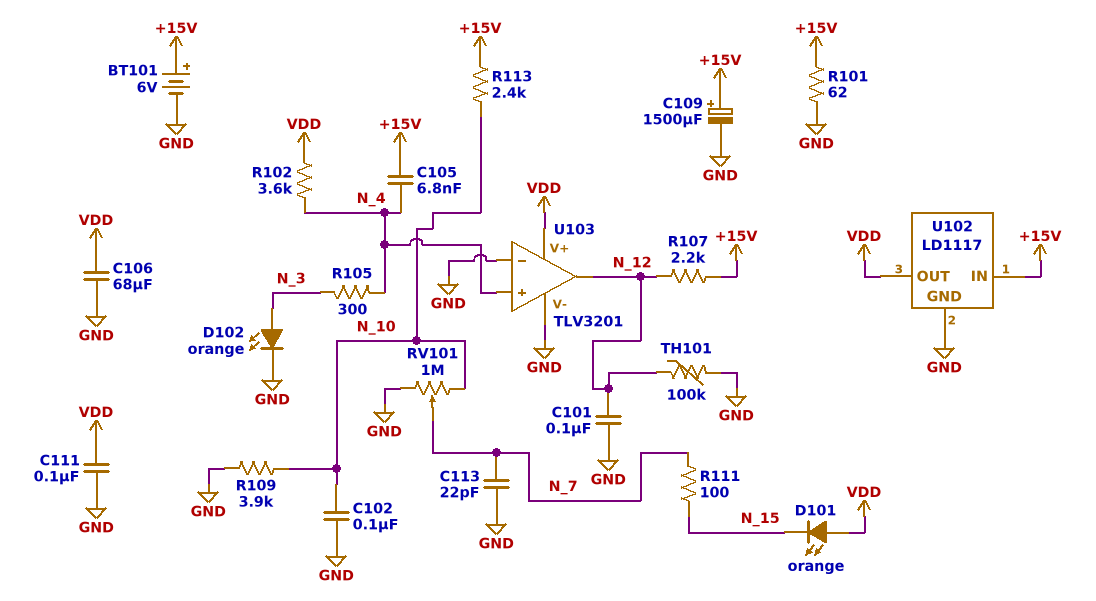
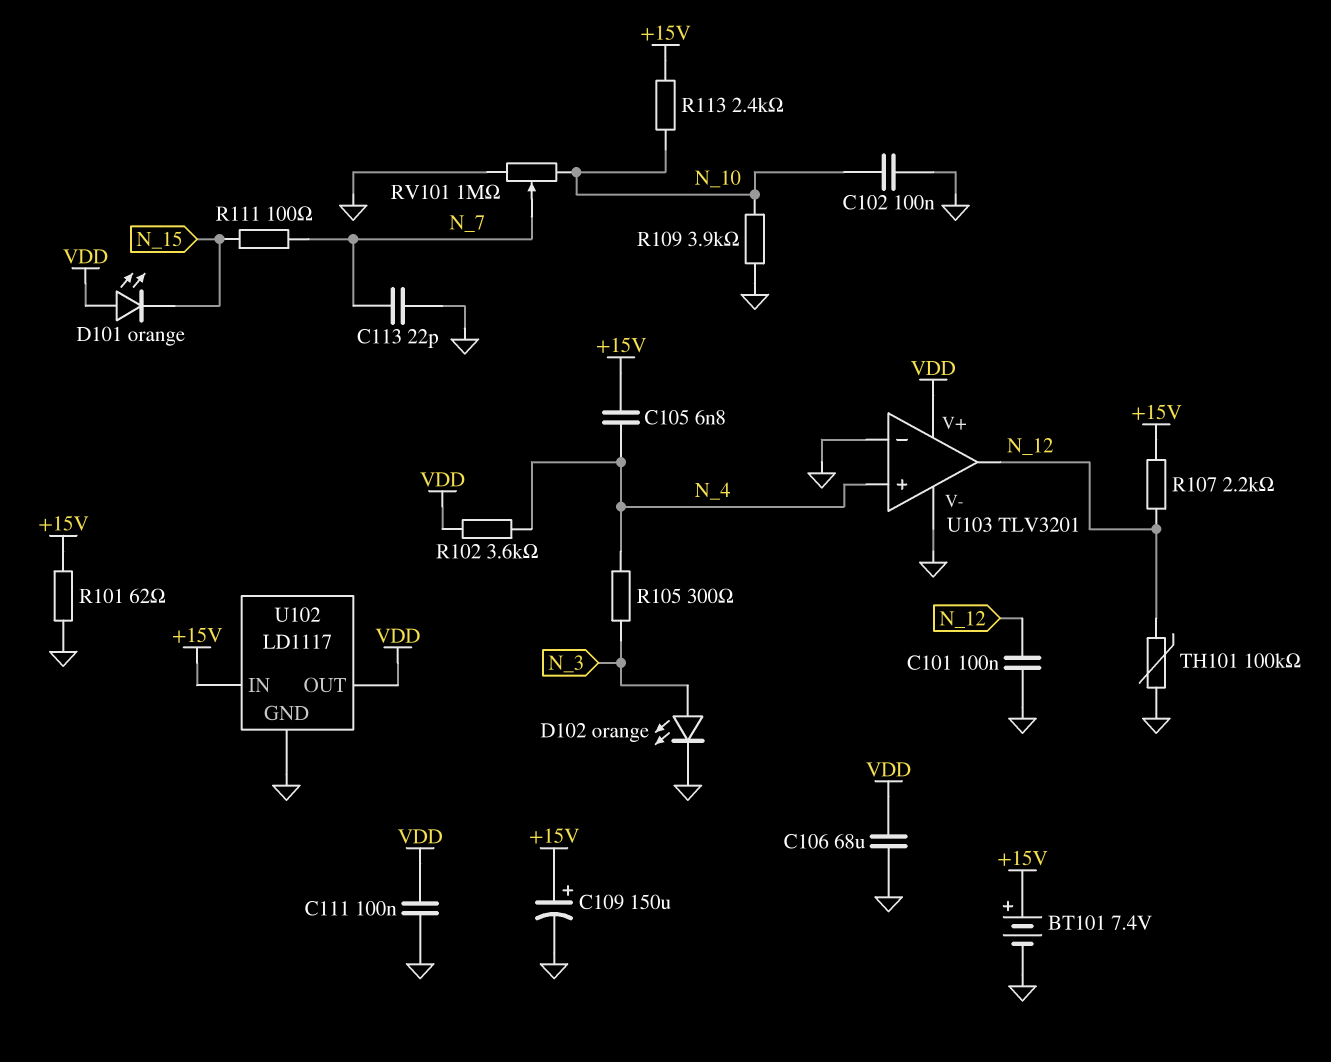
BT101: 6V (plus +15V, minus GND) -> 7.4V (plus +15V, minus GND)
C109: 1500uF (plus +15V, minus GND) -> 150uF (plus +15V, minus GND)

